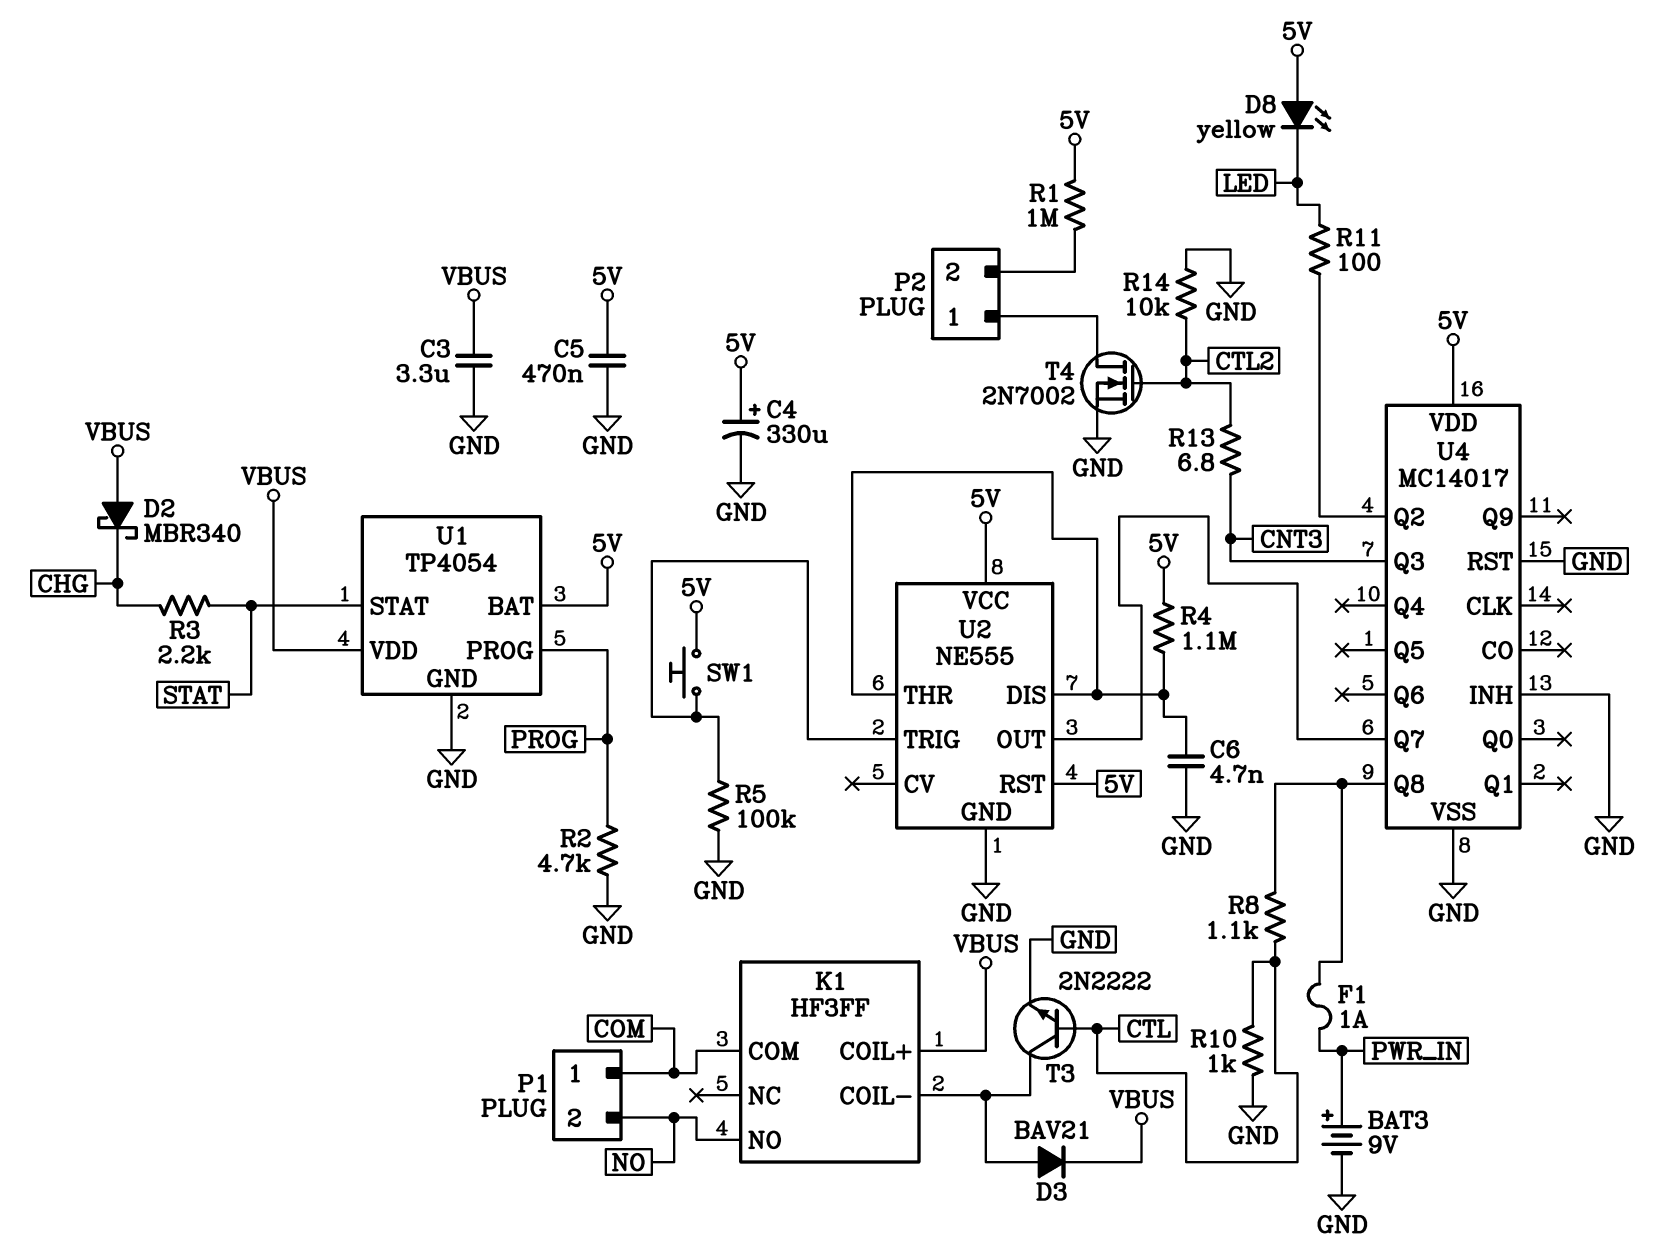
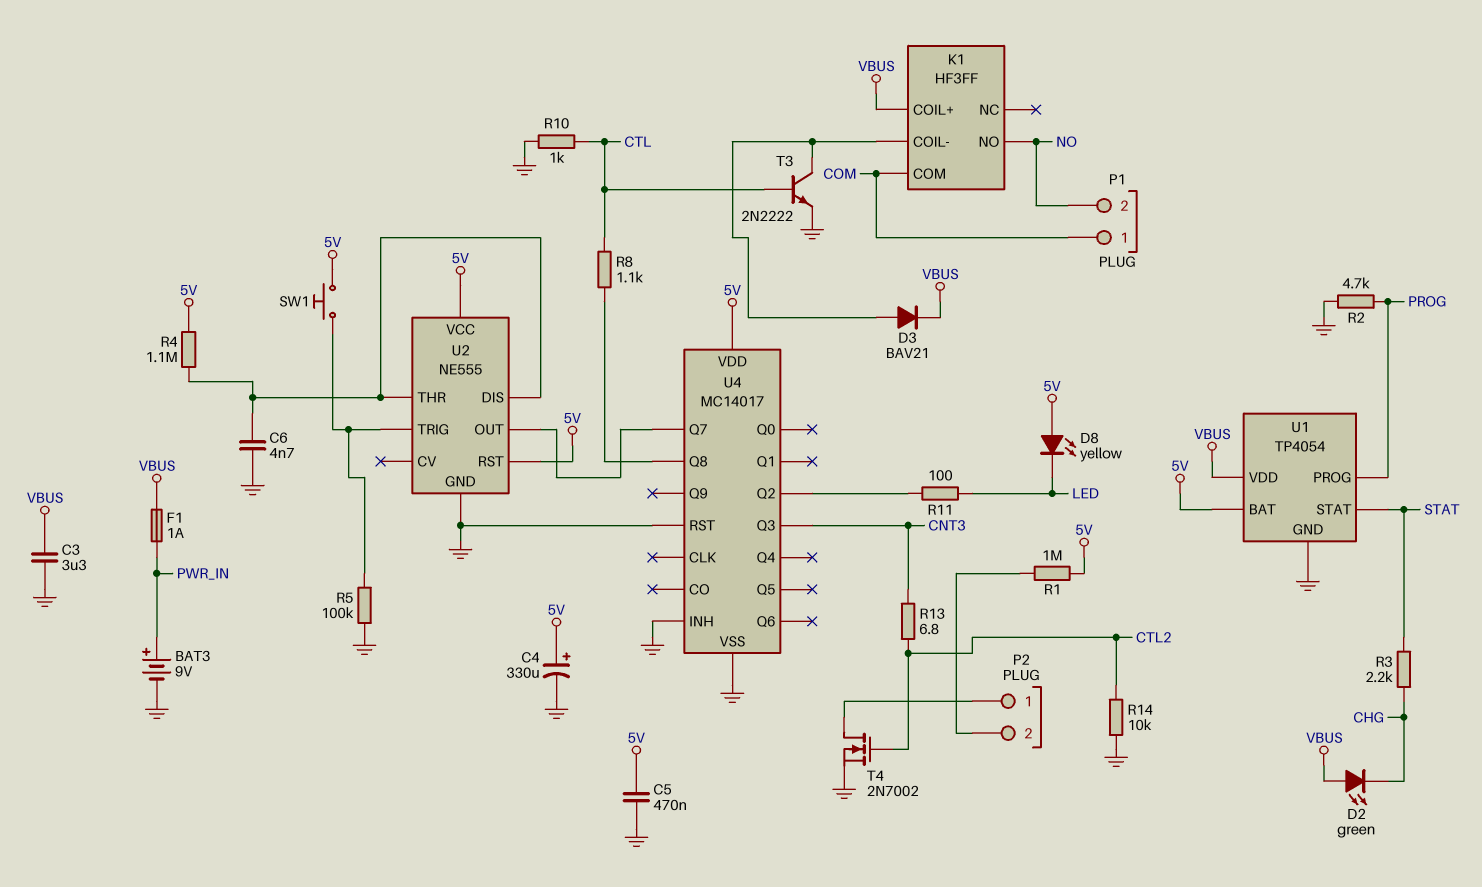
D2: schottky MBR340 (A VBUS, K CHG) -> LED green (A VBUS, K CHG)
F1: 1A (PWR_IN, U4/Q8) -> 1A (PWR_IN, VBUS)

